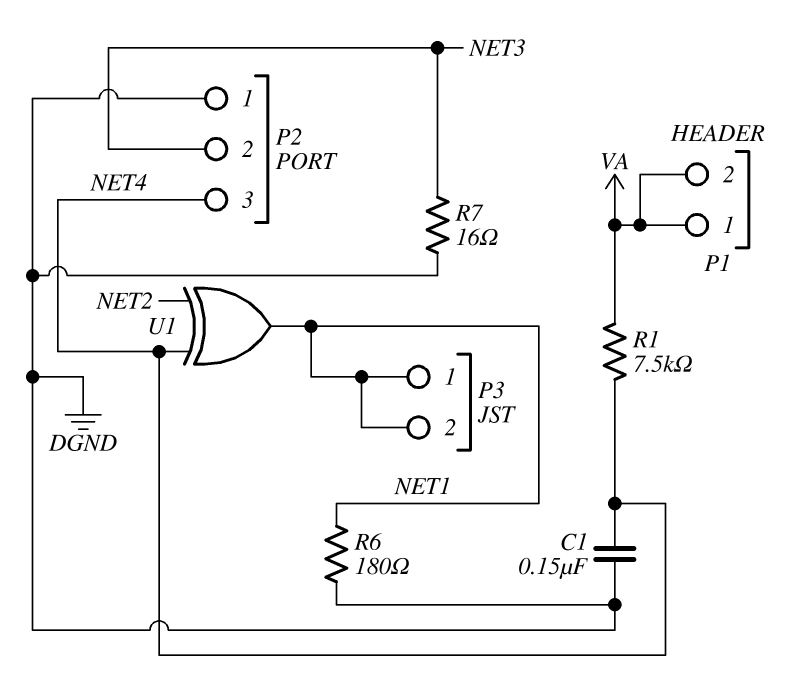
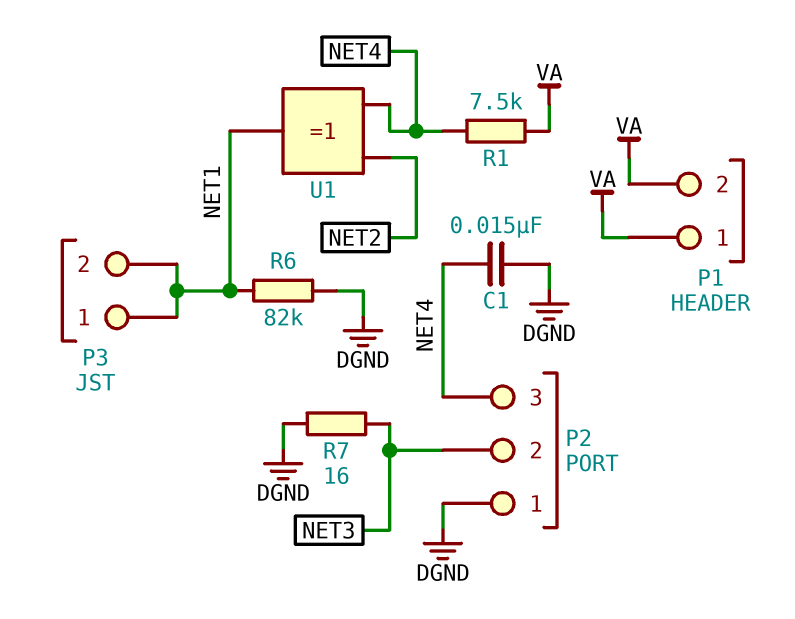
C1: 150nF (DGND, NET4) -> 15nF (DGND, NET4)
R6: 180 (DGND, NET1) -> 82k (DGND, NET1)

